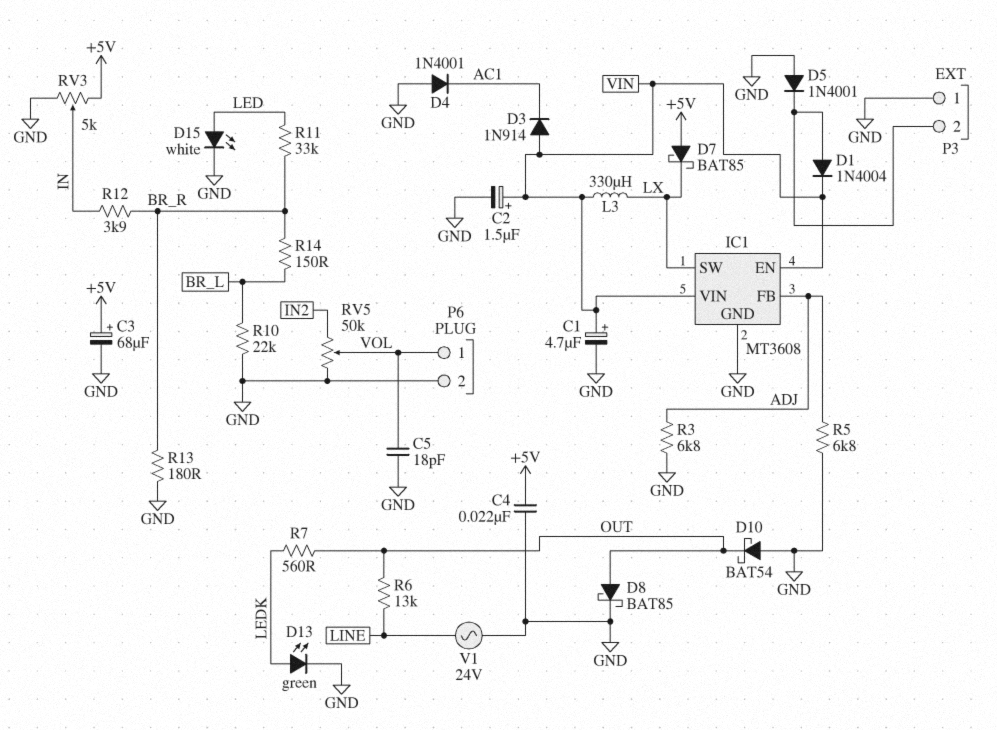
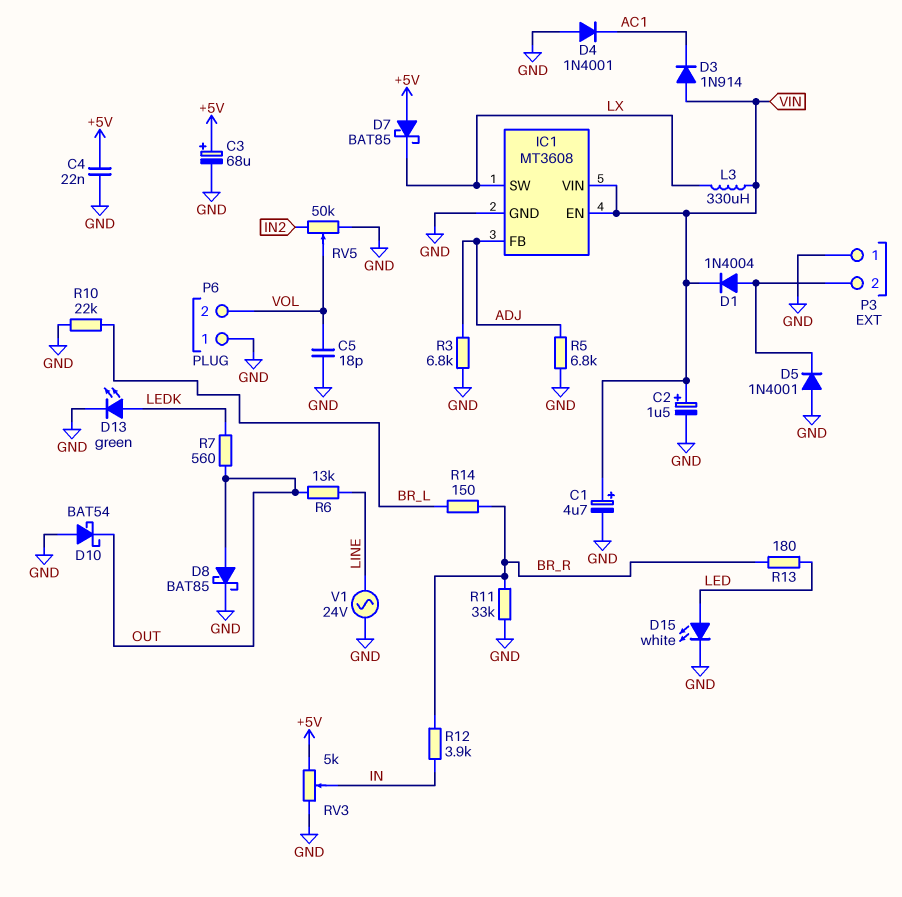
P6 pin 1: VOL -> GND
P6 pin 2: GND -> VOL
R11: 33k (BR_R, LED) -> 33k (BR_R, GND)
R13: 180 (BR_R, GND) -> 180 (BR_R, LED)

